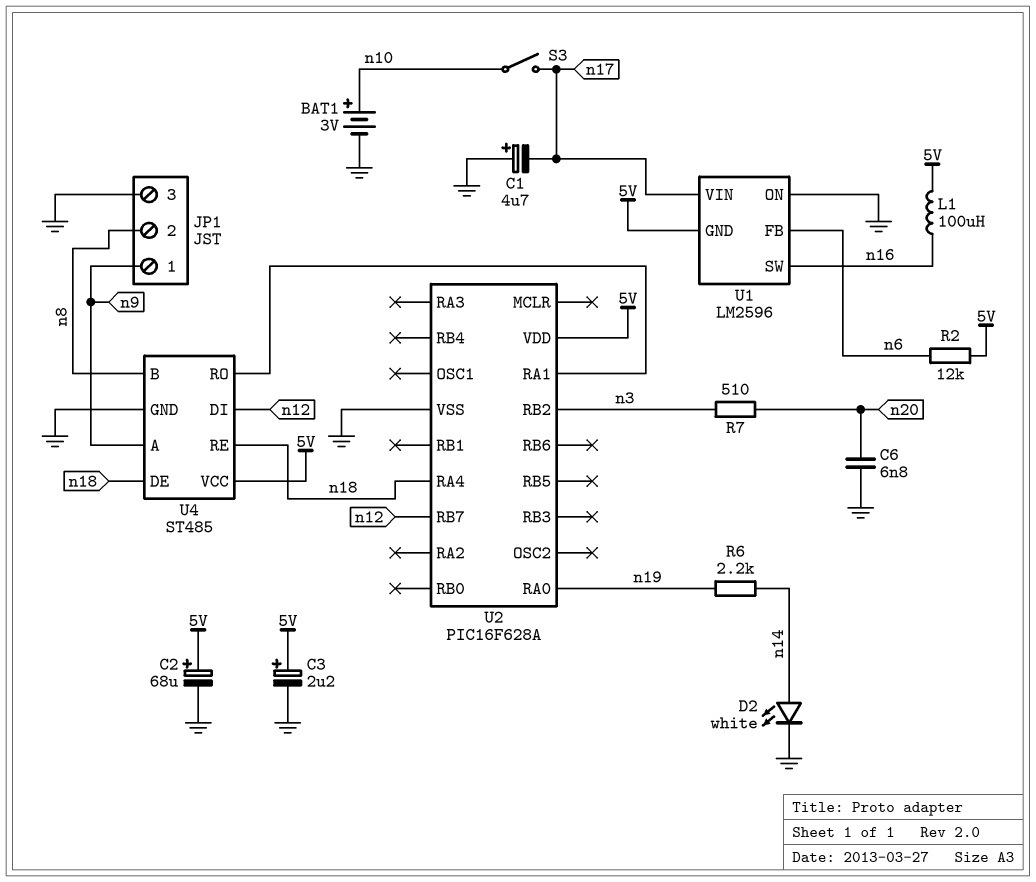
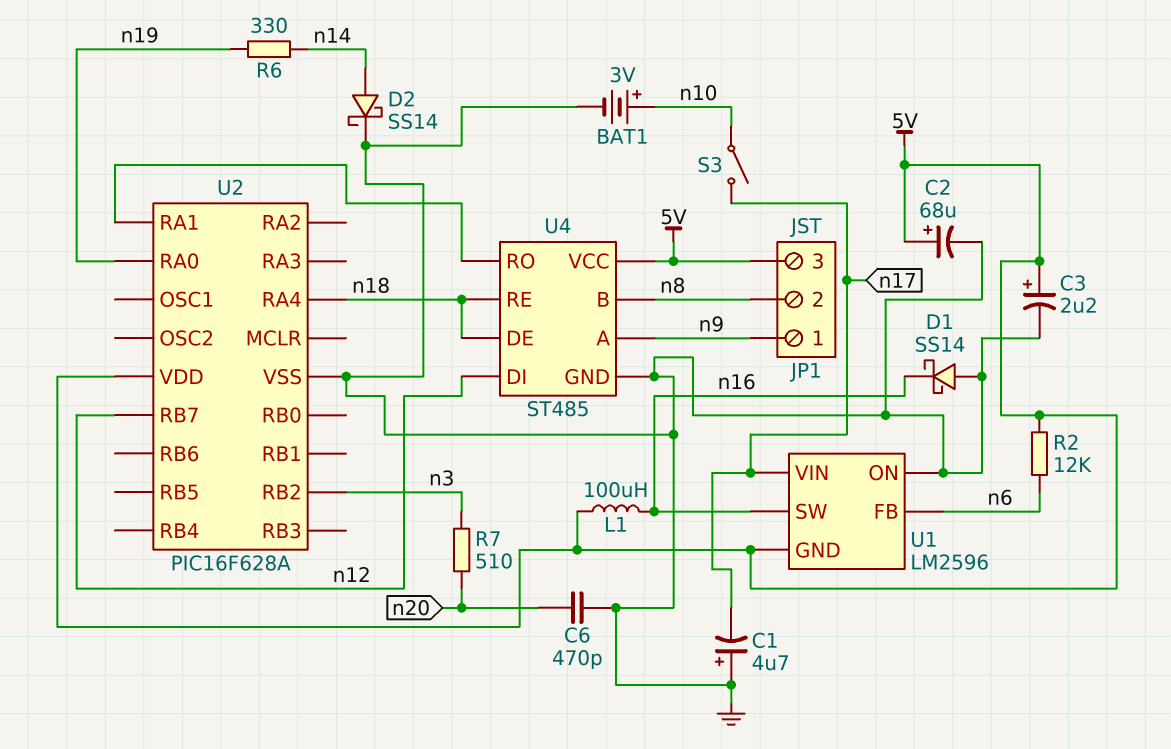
C6: 6.8nF (GND, n20) -> 470pF (GND, n20)
D1: none -> schottky SS14 (A GND, K n16)
D2: LED white (A n14, K GND) -> schottky SS14 (A n14, K GND)
JP1 pin 3: GND -> 5V
R6: 2.2k (n14, n19) -> 330 (n14, n19)

